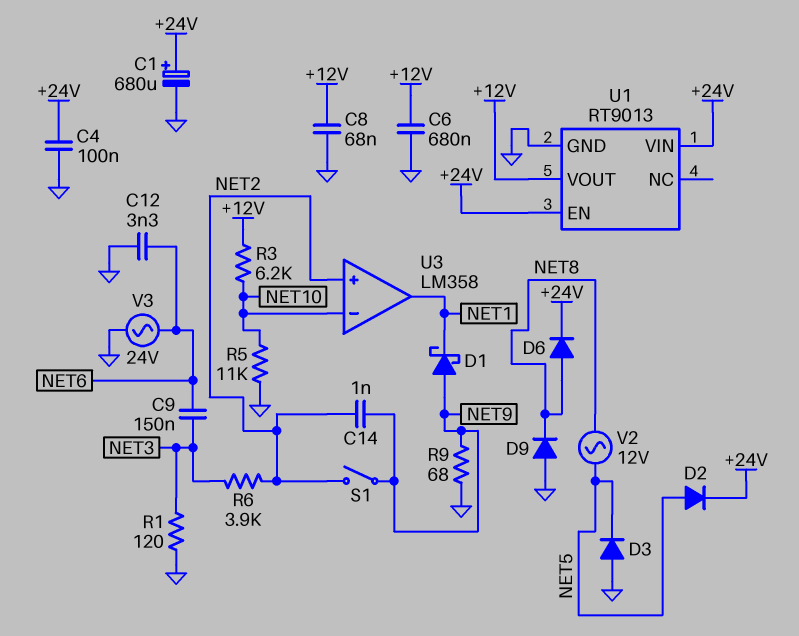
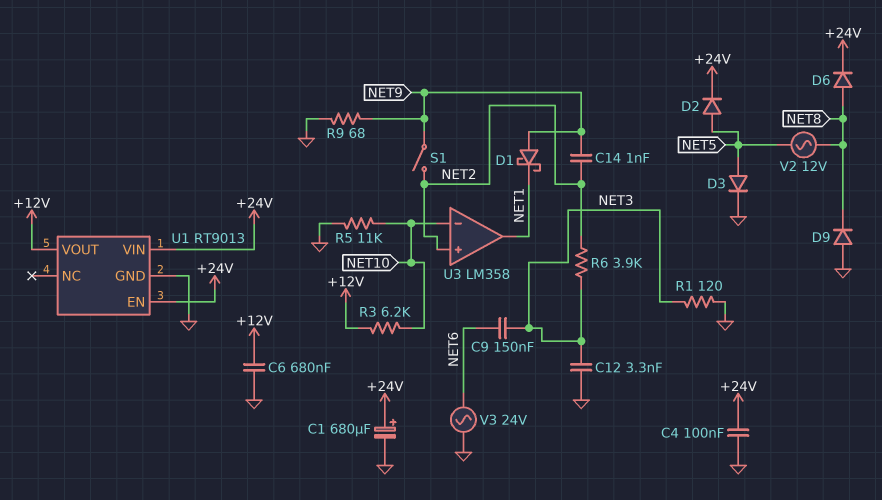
C8: 68nF (+12V, GND) -> none
C12: 3.3nF (GND, NET6) -> 3.3nF (GND, NET3)
D3: diode (A GND, K NET5) -> diode (A NET5, K GND)

